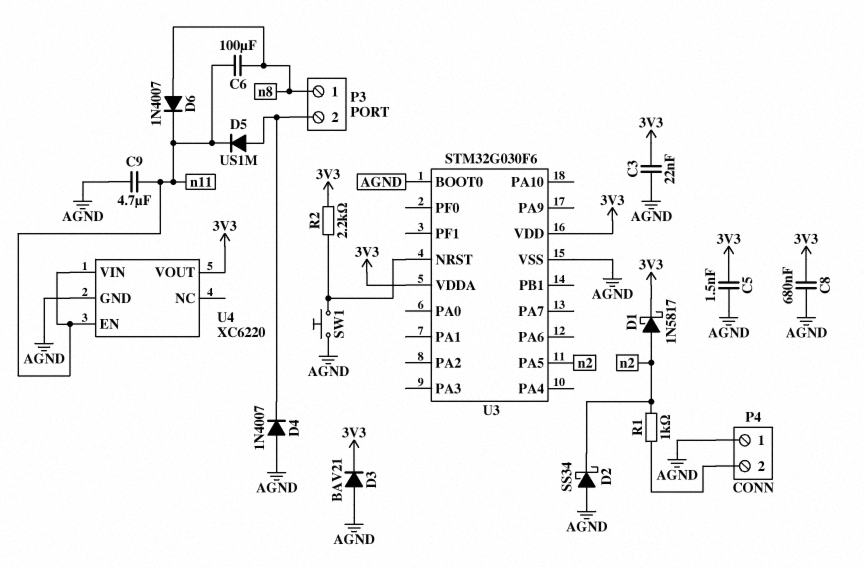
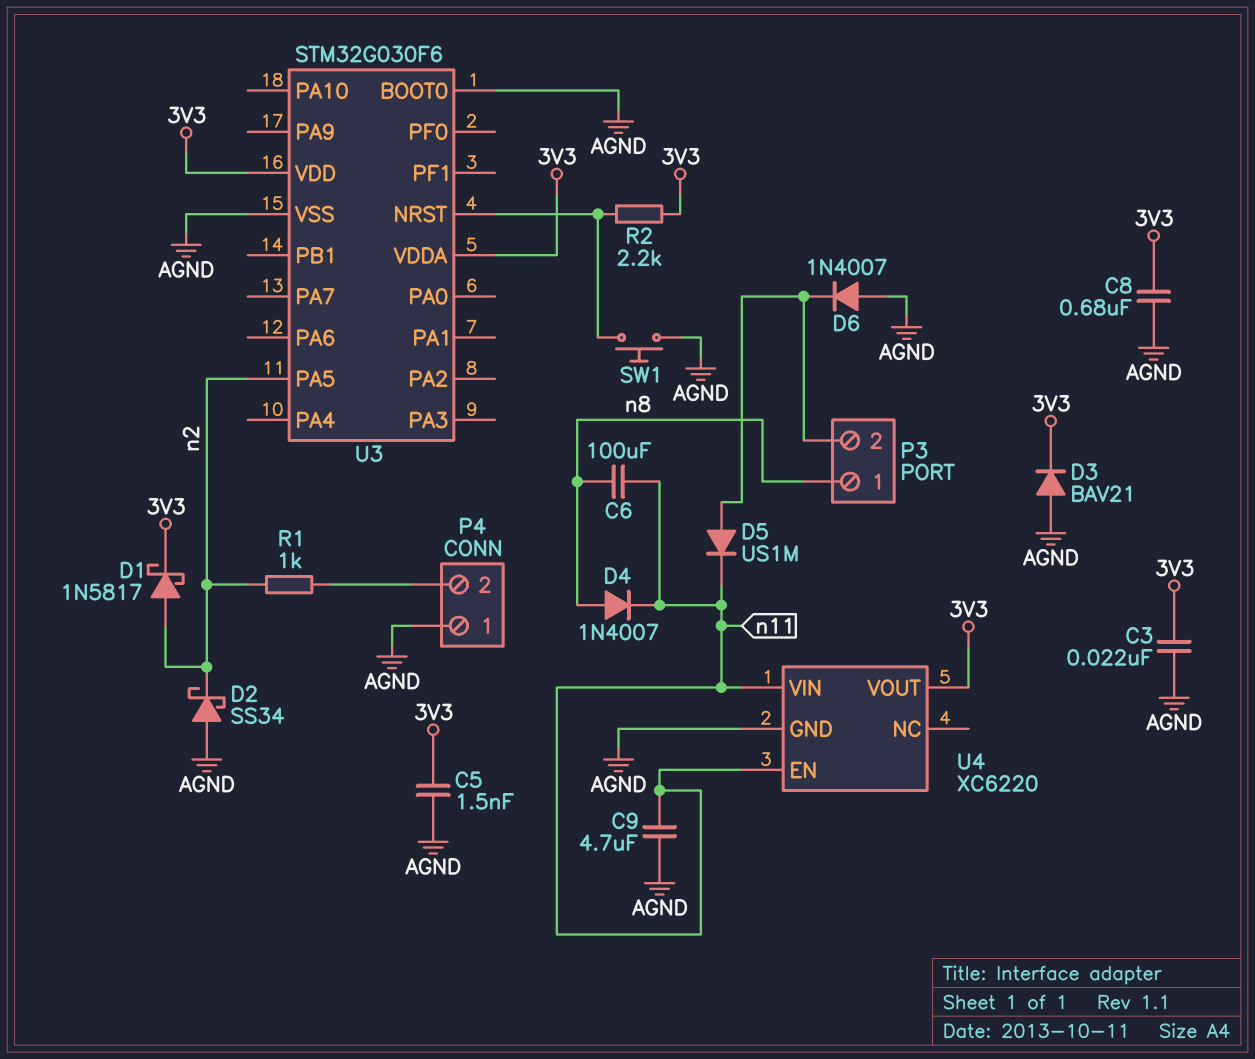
D4: diode 1N4007 (A AGND, K P3/2) -> diode 1N4007 (A n8, K n11)
D6: diode 1N4007 (A n8, K n11) -> diode 1N4007 (A AGND, K P3/2)

